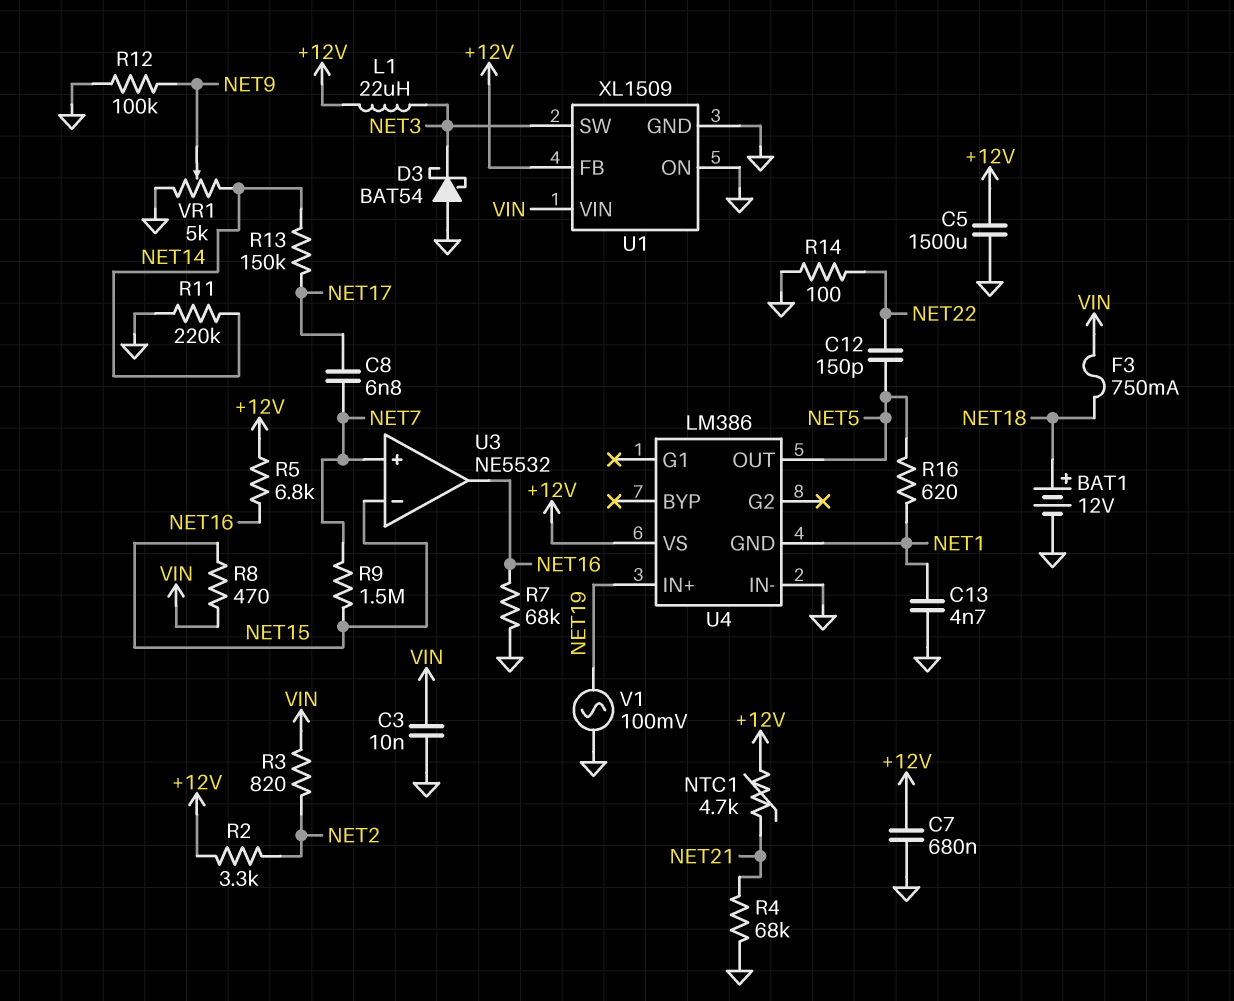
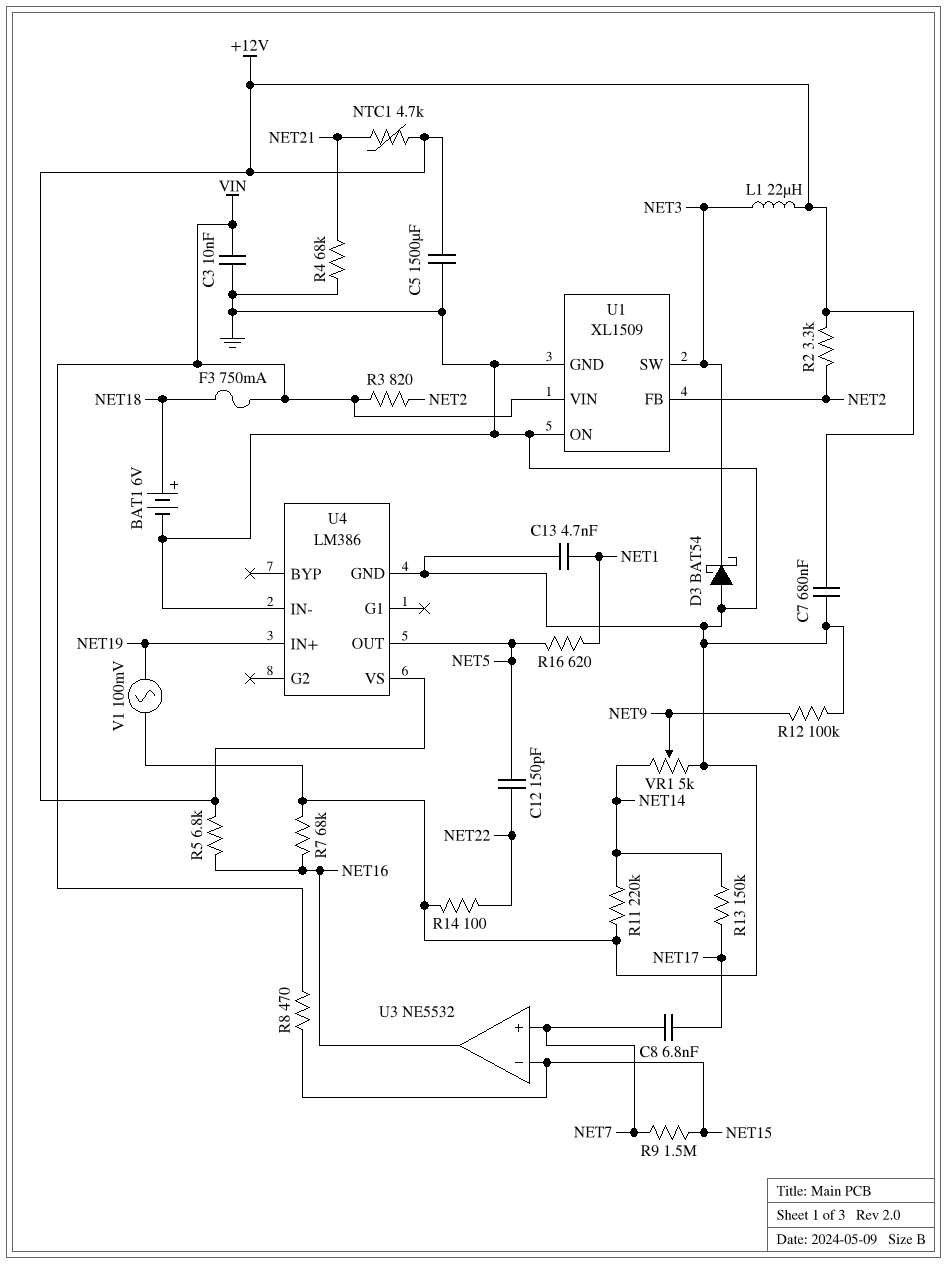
BAT1: 12V (plus NET18, minus GND) -> 6V (plus NET18, minus GND)
U1 pin FB: +12V -> NET2
U4 pin GND: NET1 -> GND

